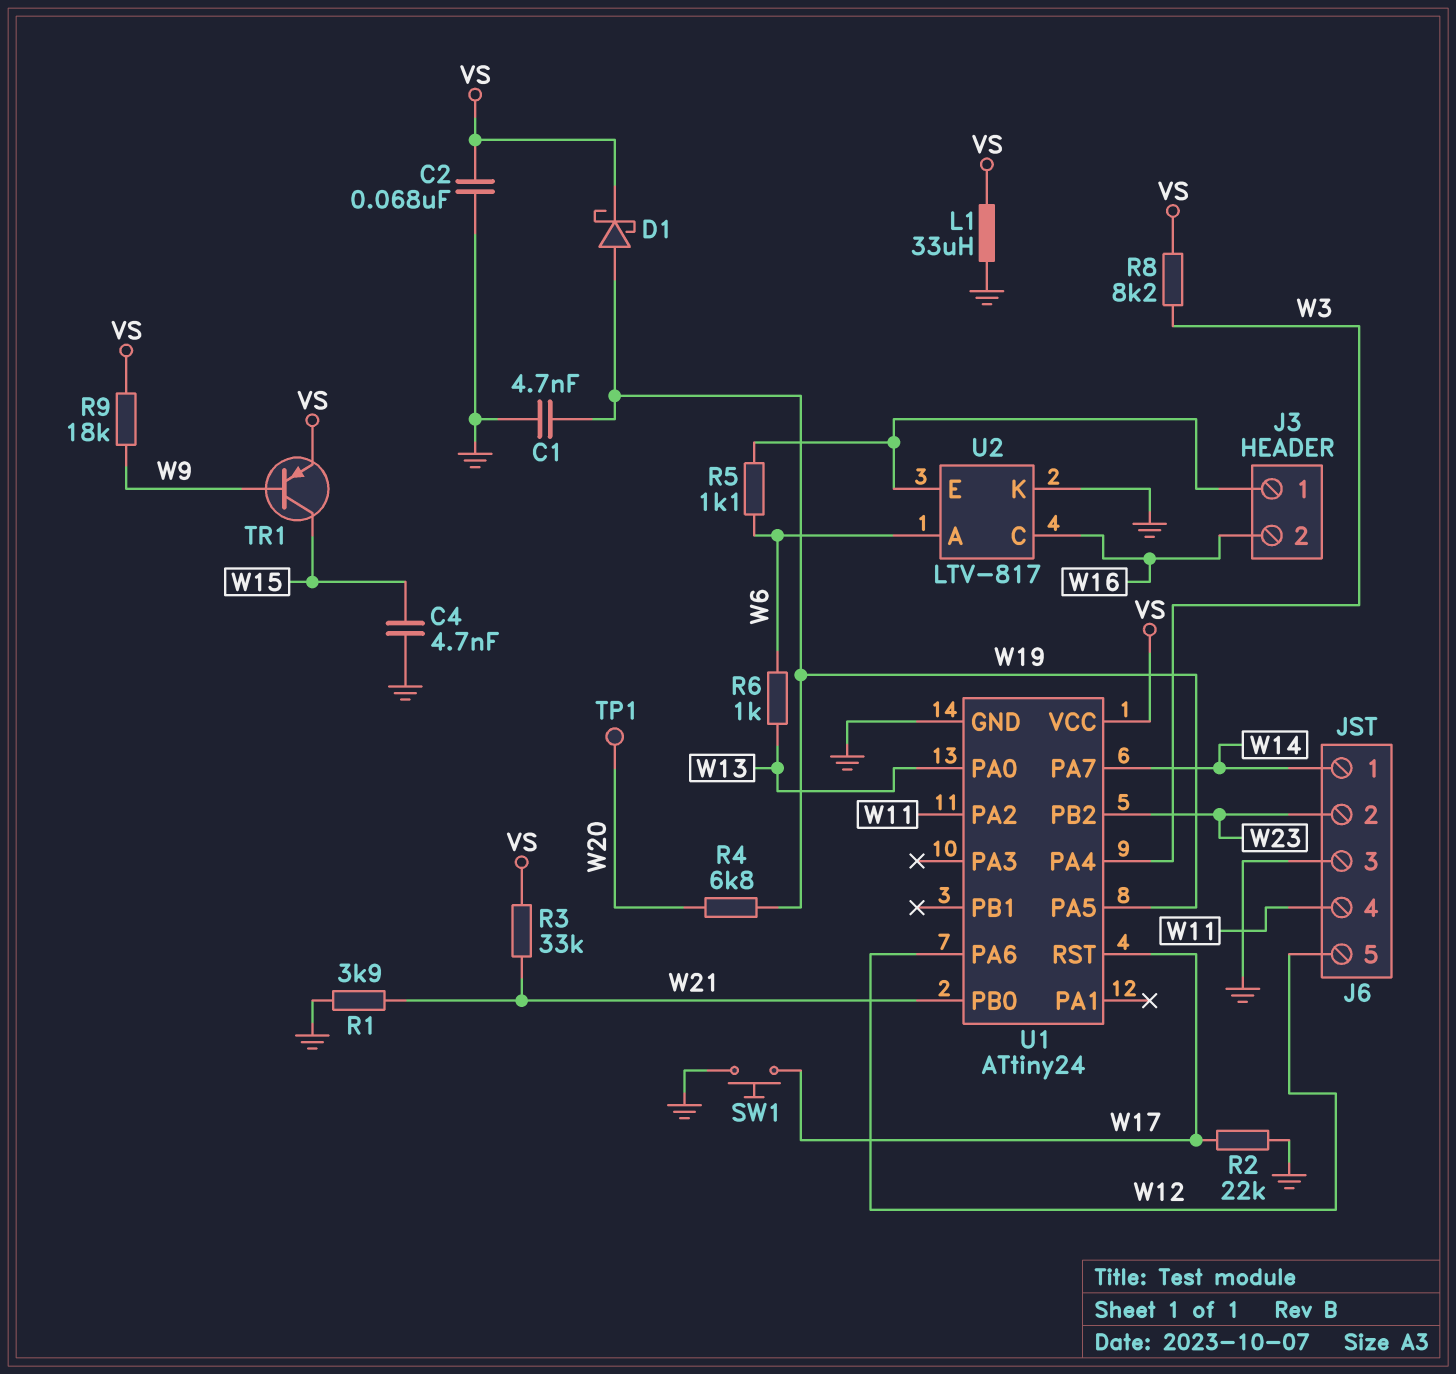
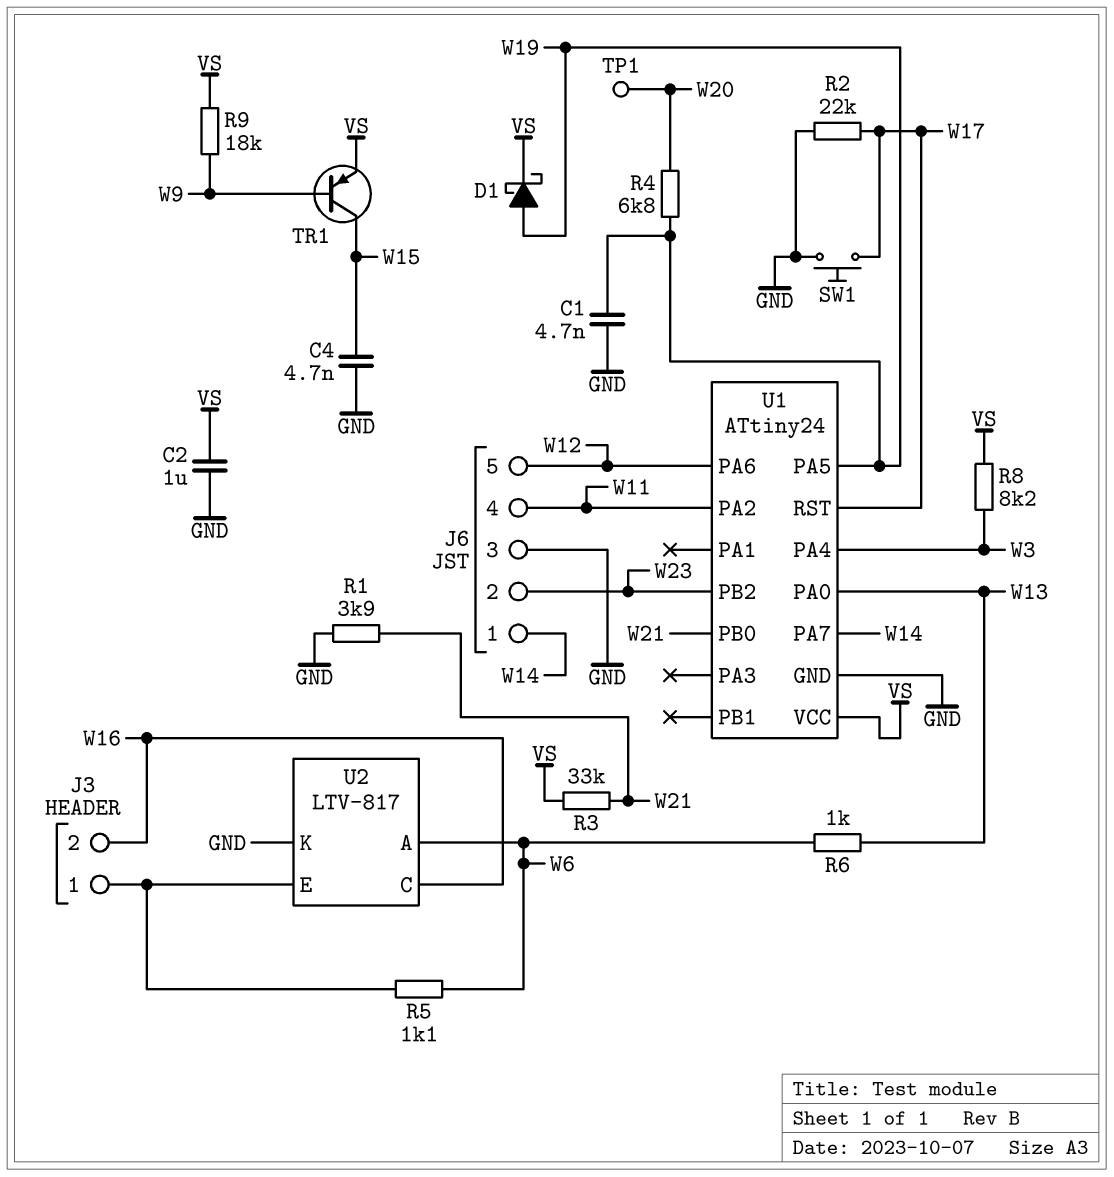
C2: 68nF (GND, VS) -> 1uF (GND, VS)
L1: 33uH (GND, VS) -> none

